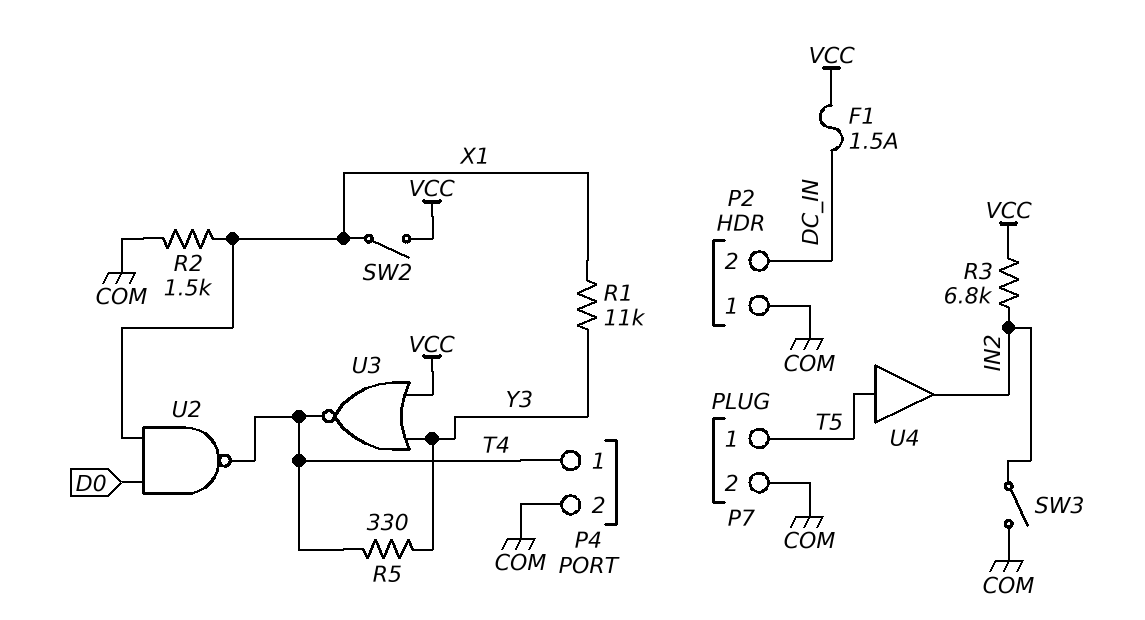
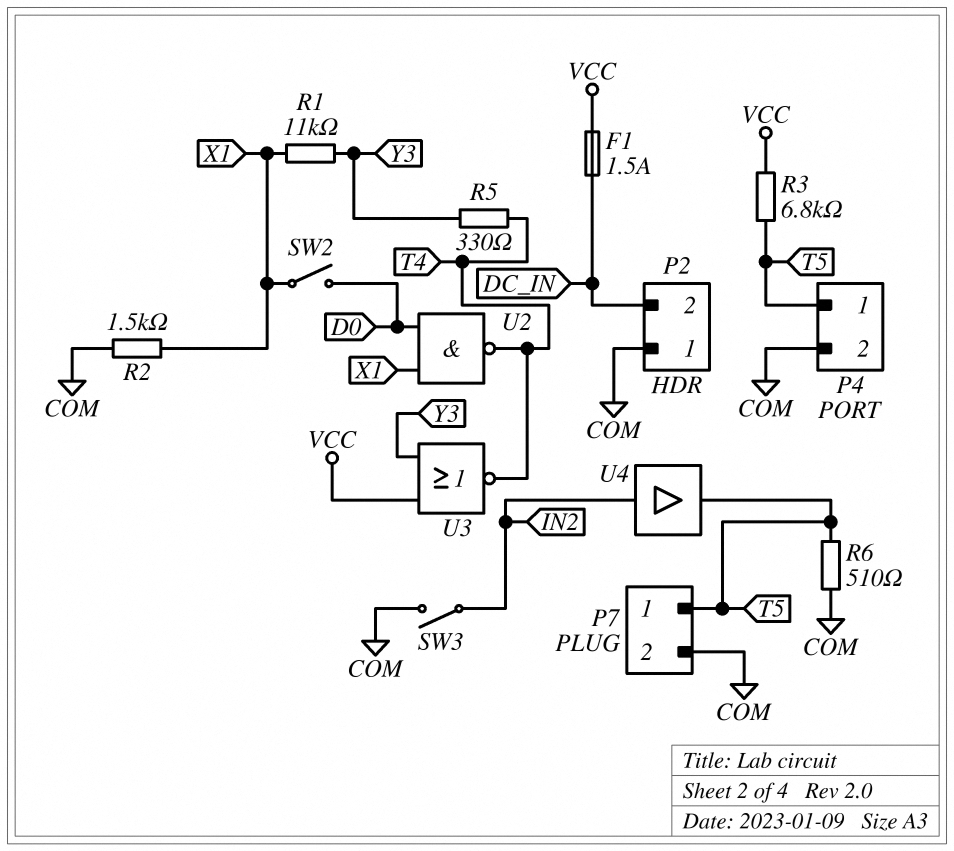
P4 pin 1: T4 -> T5
R3: 6.8k (IN2, VCC) -> 6.8k (T5, VCC)
R6: none -> 510 (COM, T5)
SW2: switch (VCC, X1) -> switch (D0, X1)
U4: buffer (in T5, out IN2) -> buffer (in IN2, out T5)

